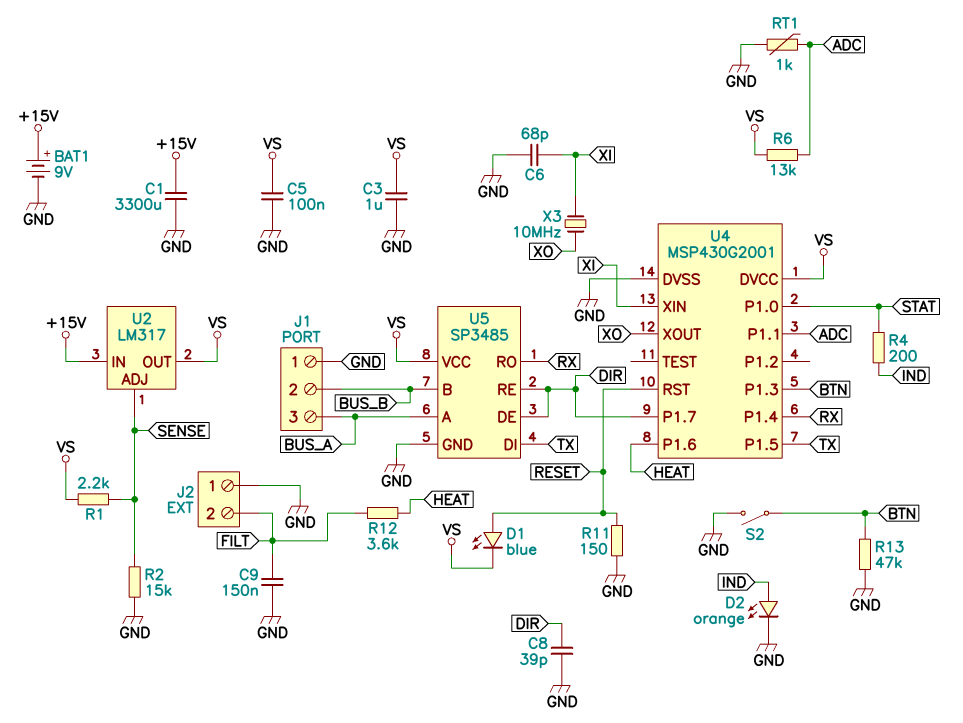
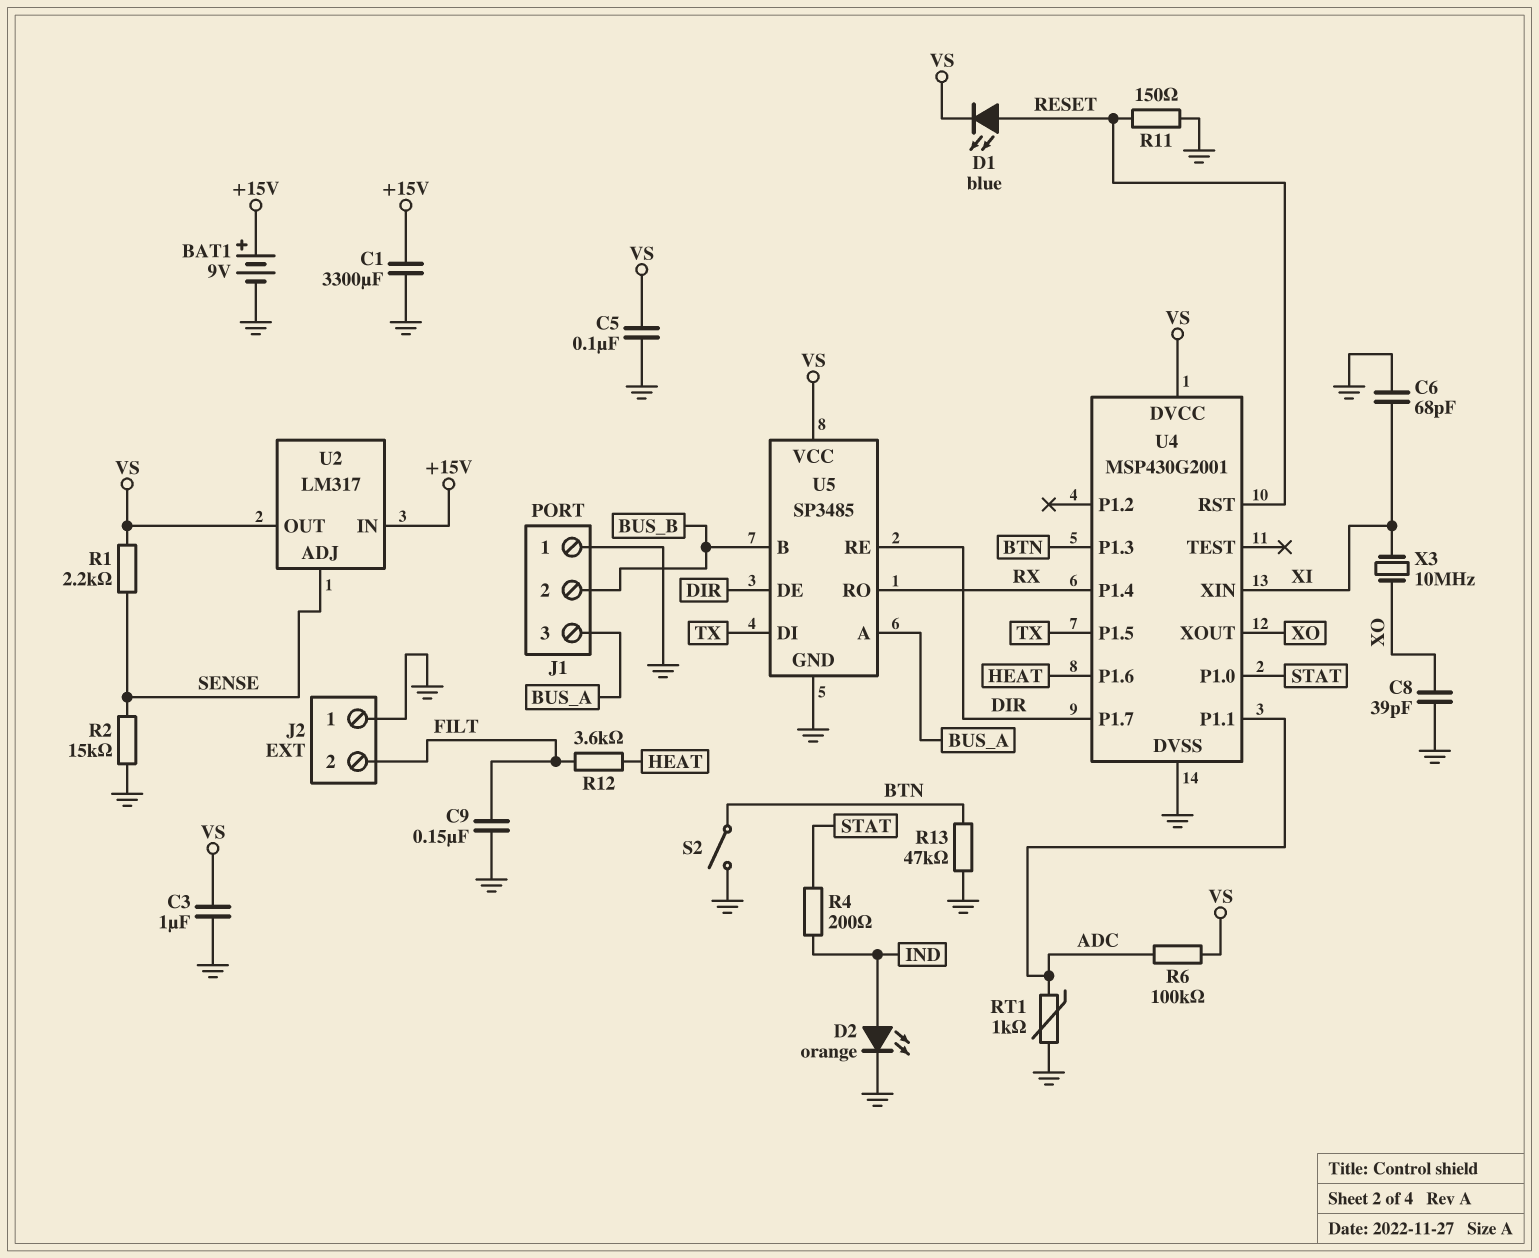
C8: 39pF (DIR, GND) -> 39pF (GND, XO)
R6: 13k (ADC, VS) -> 100k (ADC, VS)

